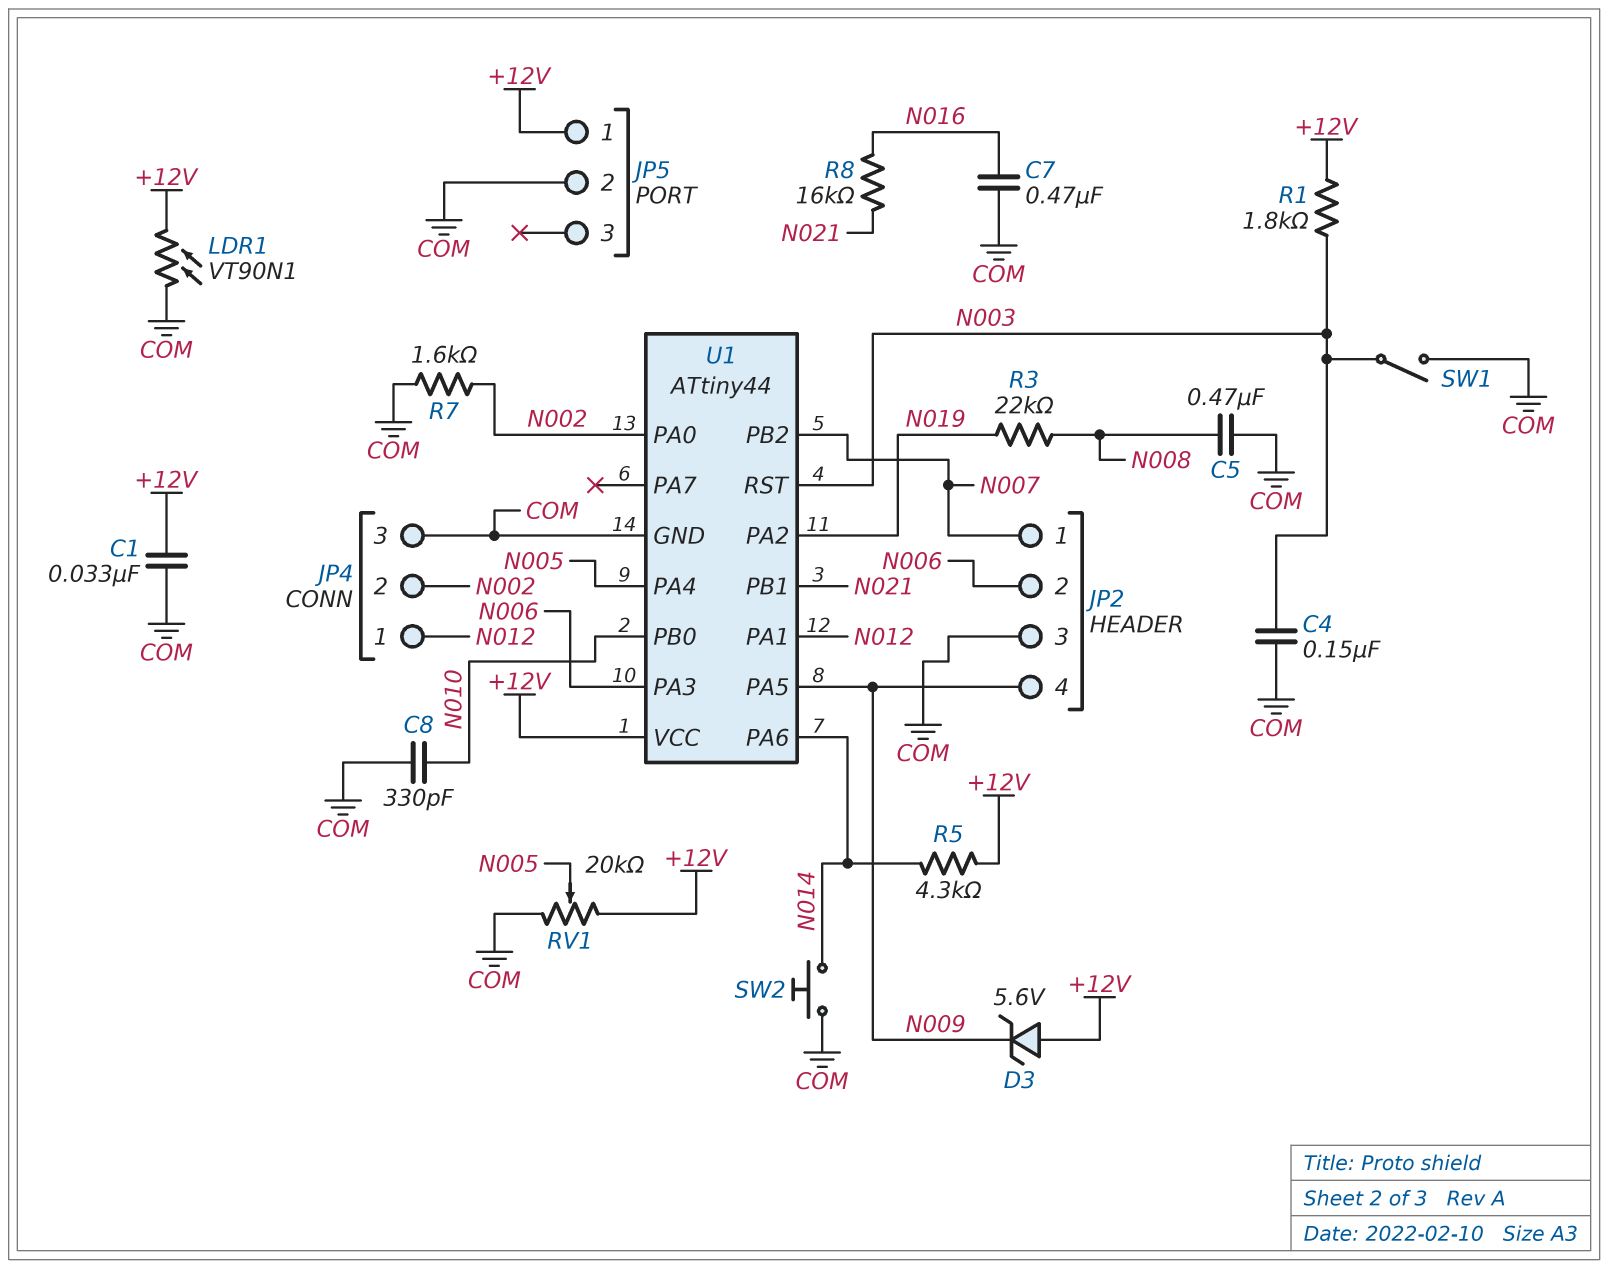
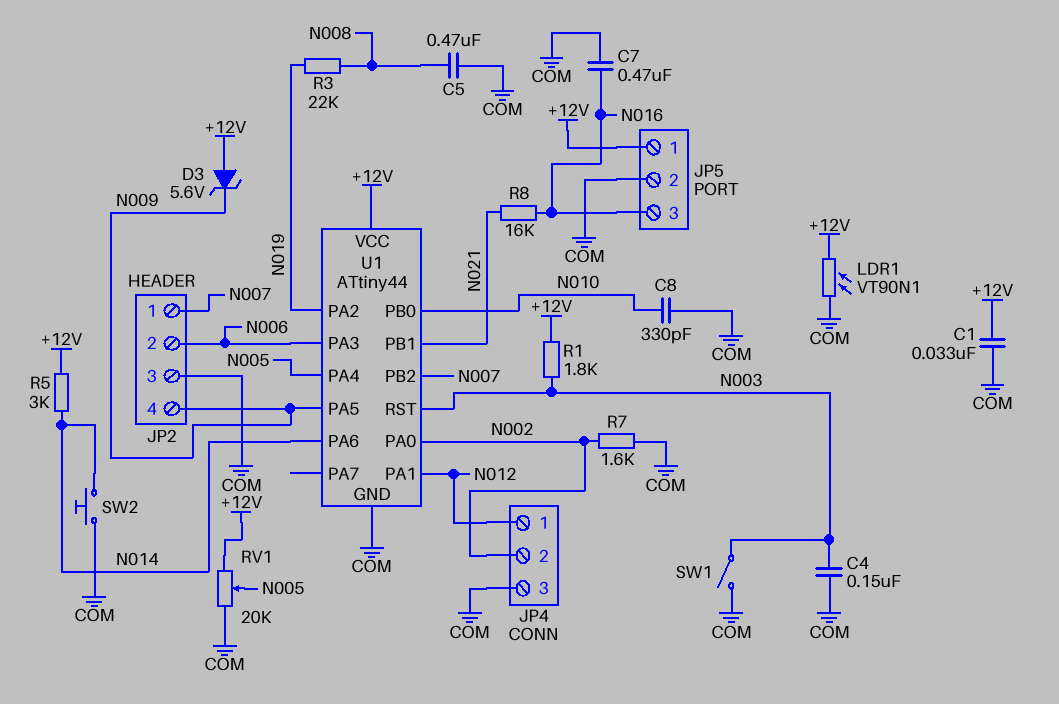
JP5 pin 3: none -> N016
R5: 4.3k (+12V, N014) -> 3k (+12V, N014)

